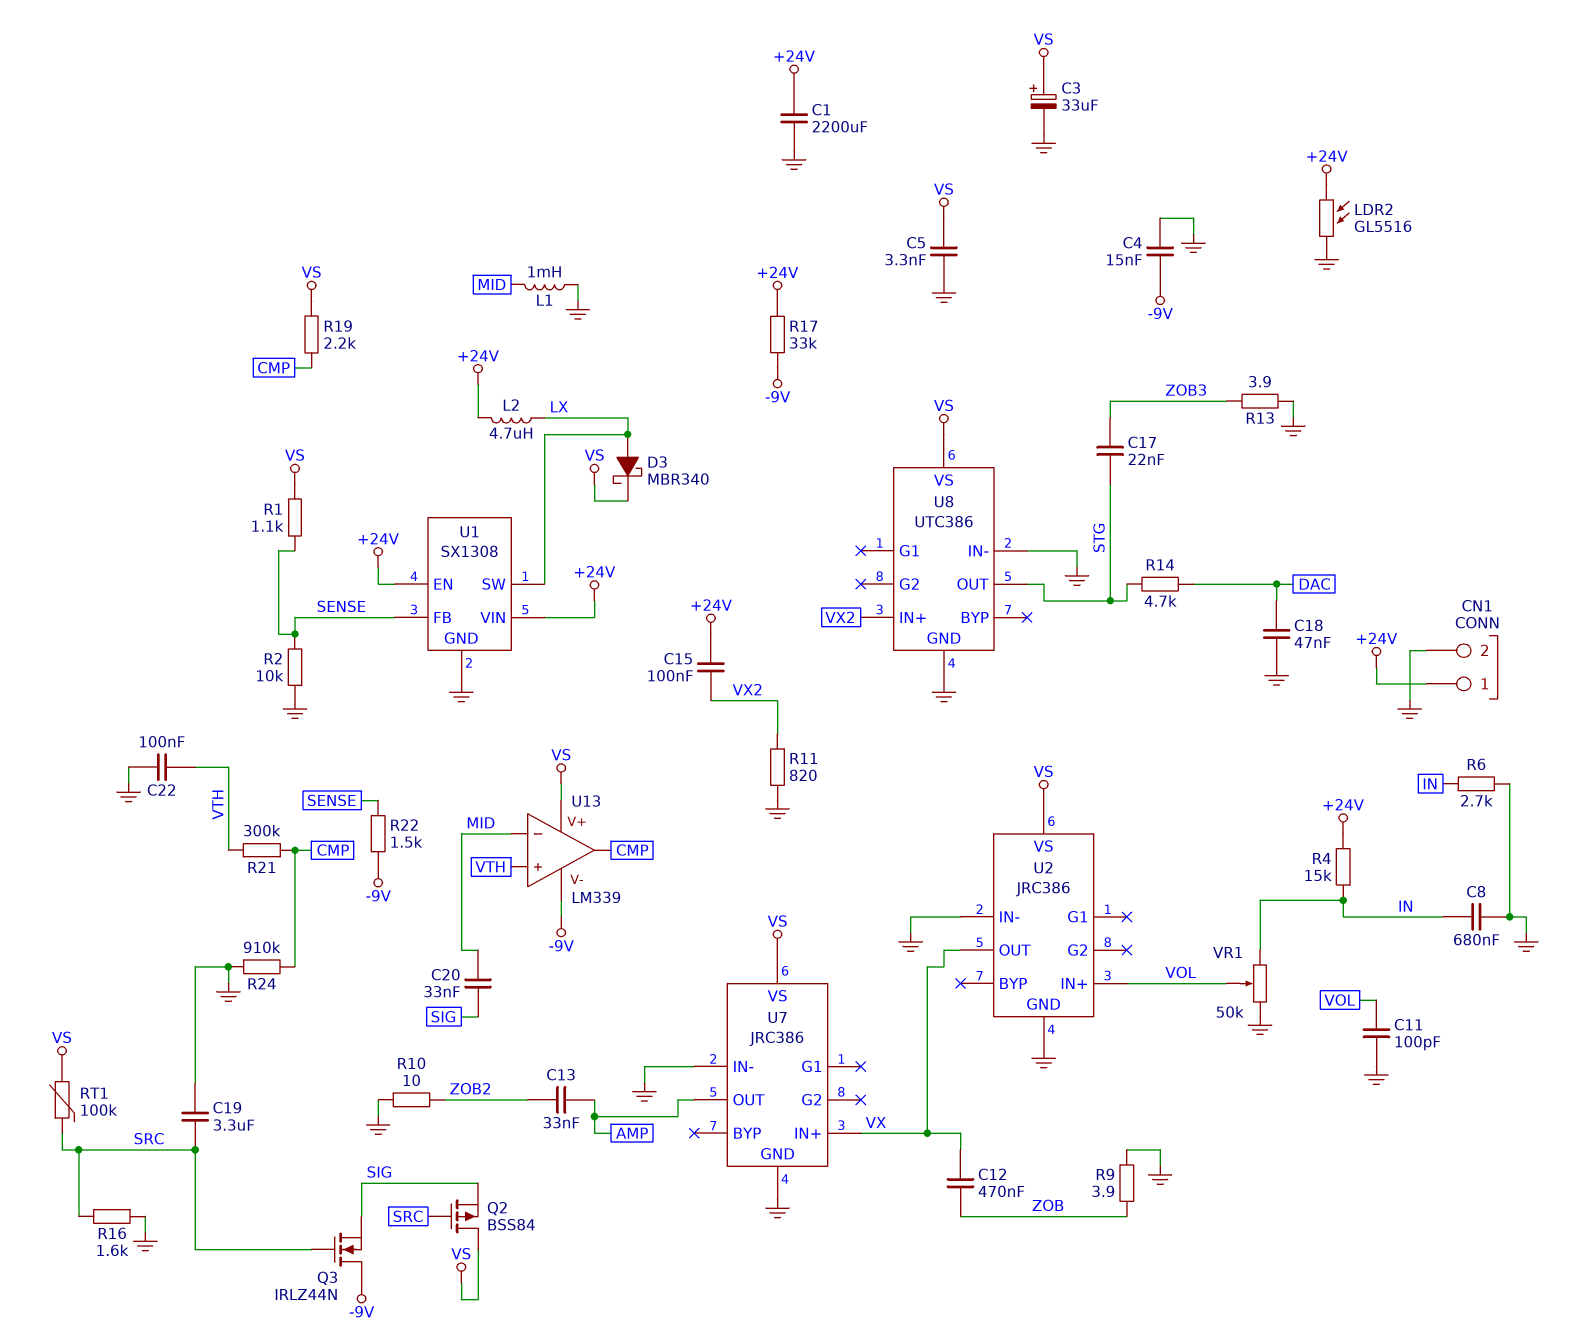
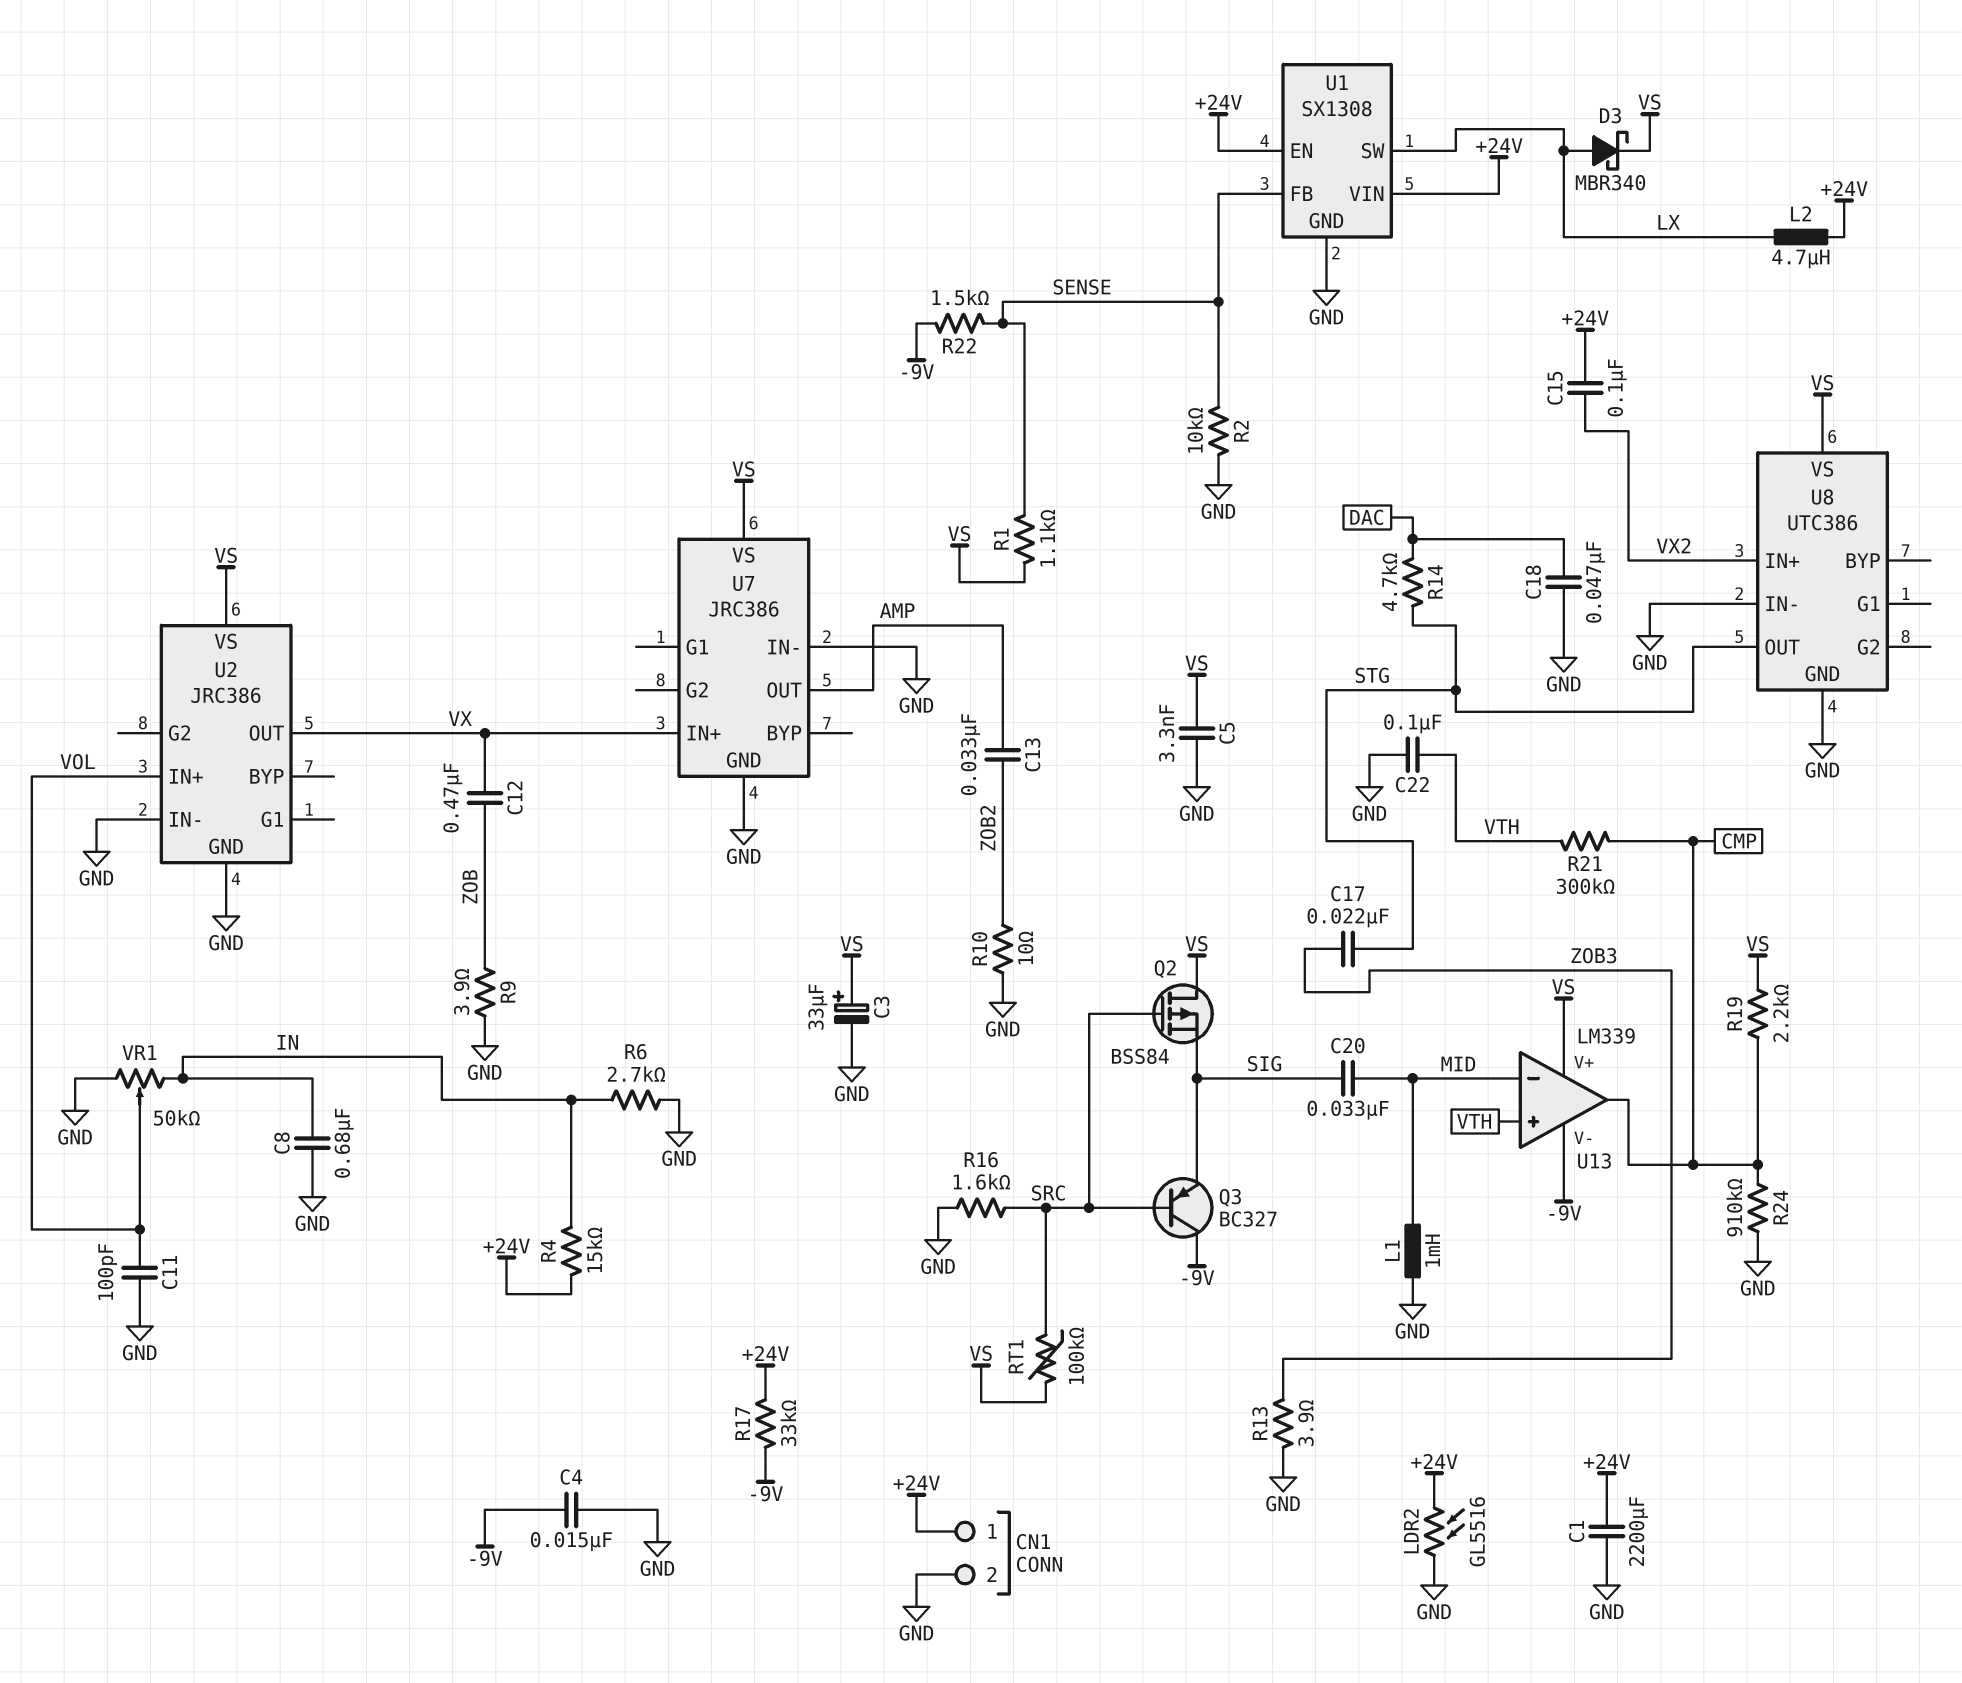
C19: 3.3uF (GND, SRC) -> none
Q3: NMOS IRLZ44N (G SRC, D -9V, S SIG) -> PNP BC327 (B SRC, C -9V, E SIG)
R11: 820 (GND, VX2) -> none

